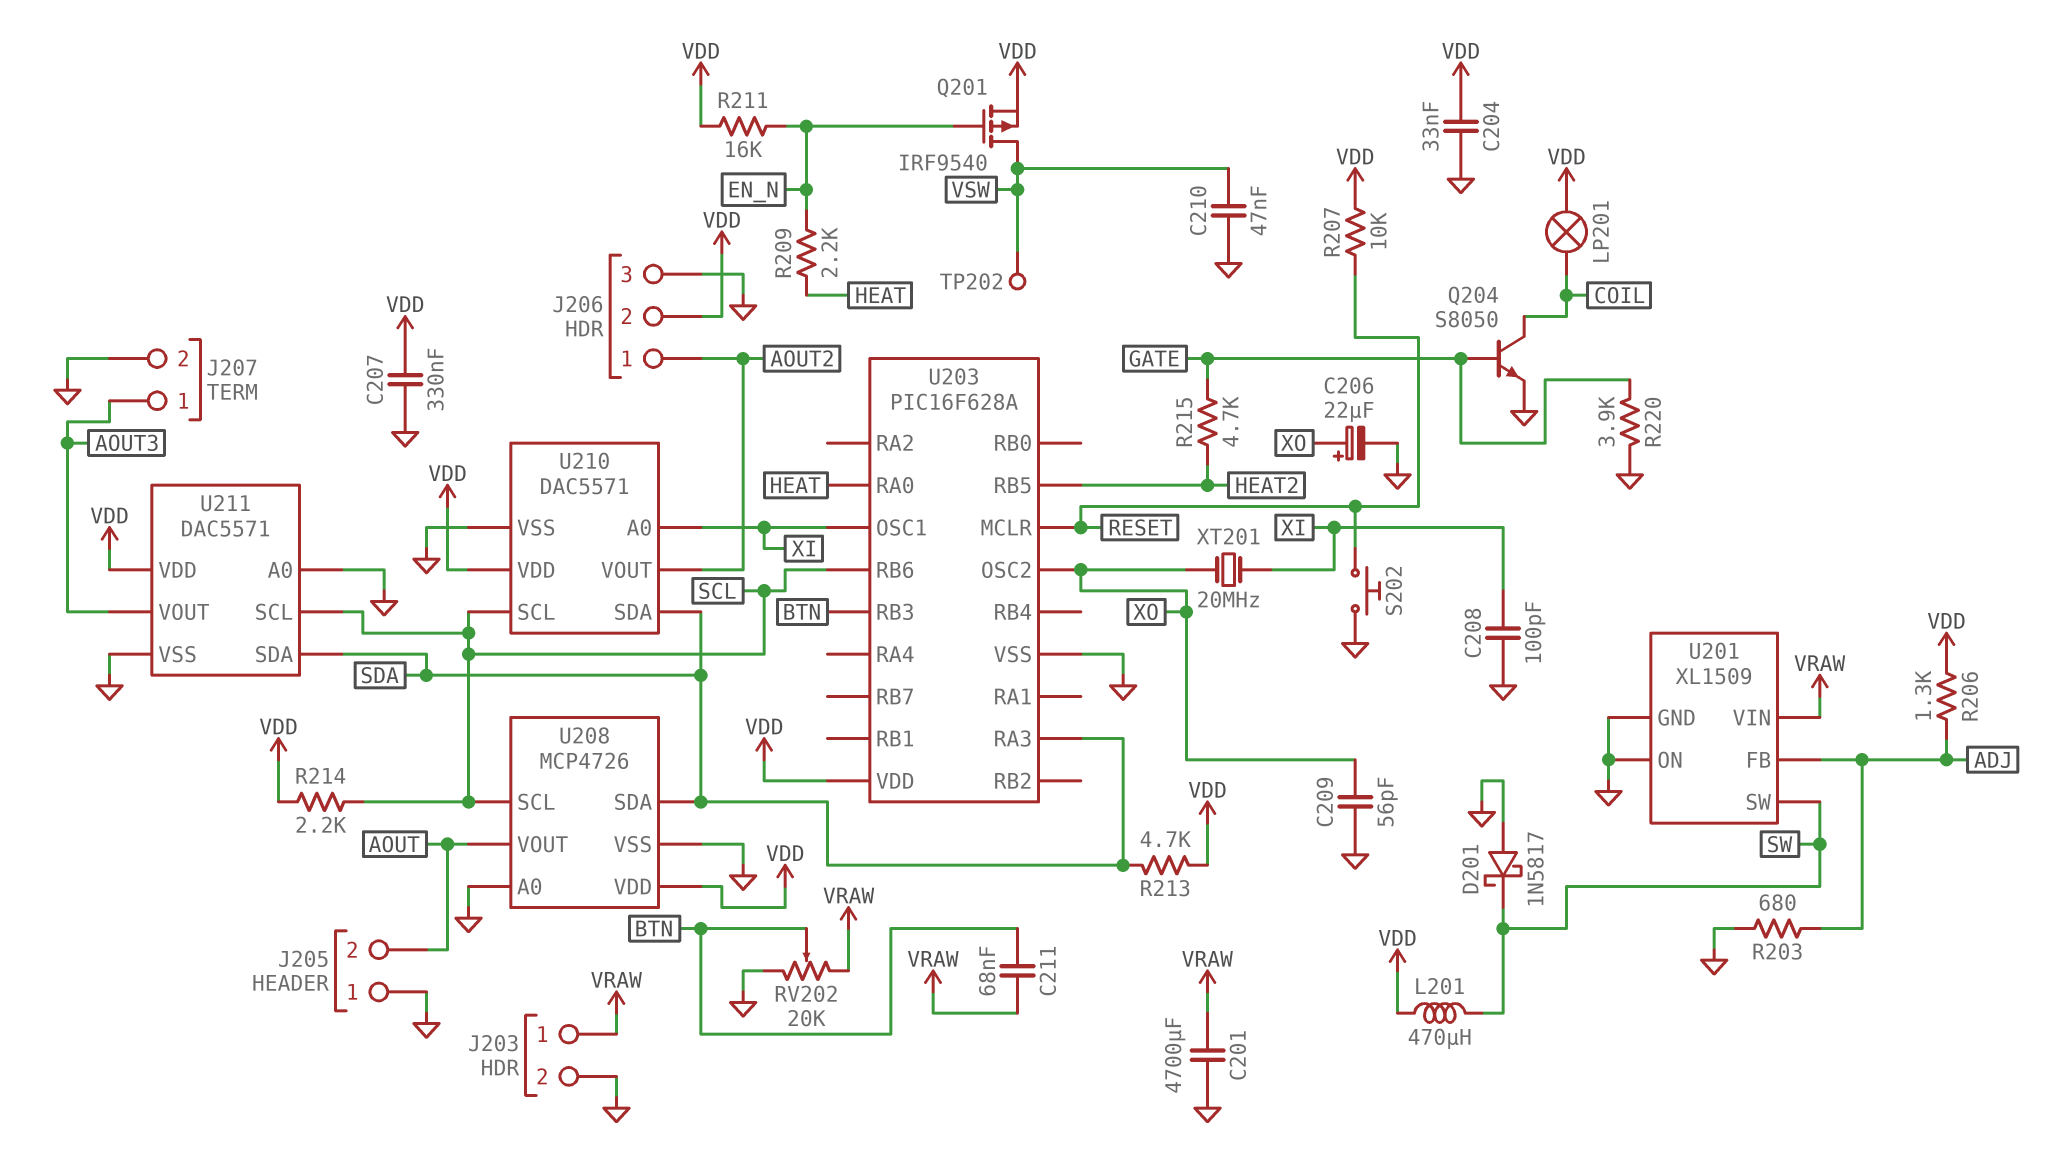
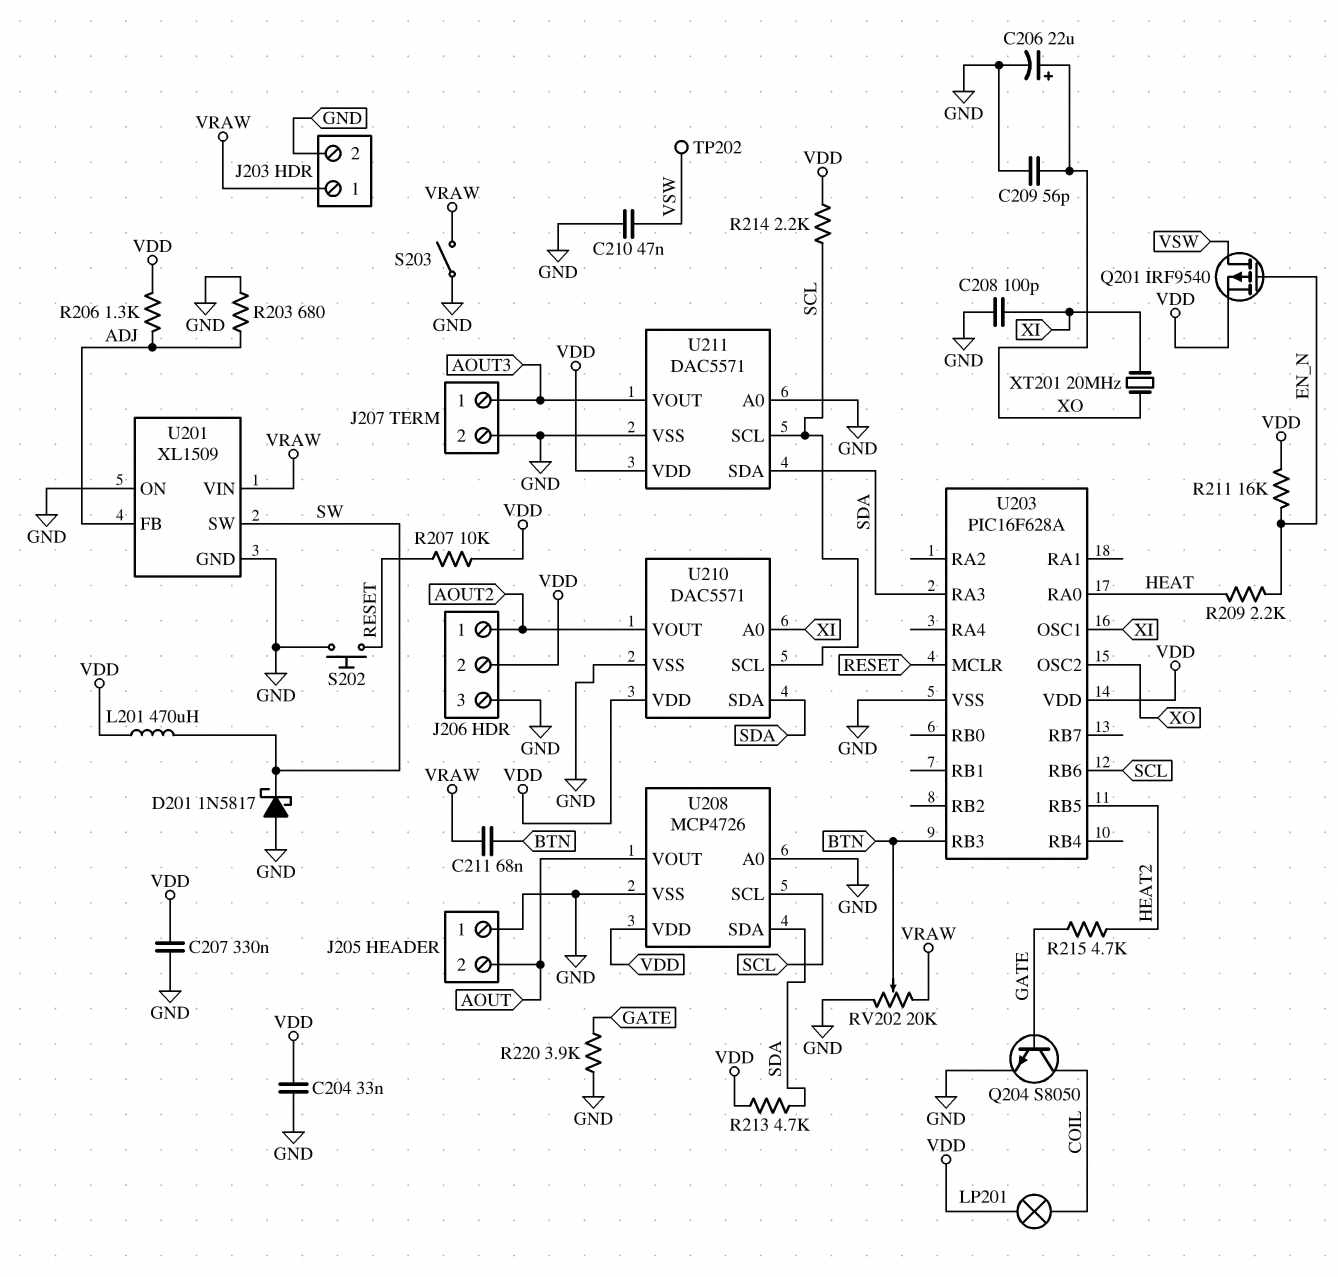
C201: 4700uF (GND, VRAW) -> none
S203: none -> switch (GND, VRAW)

